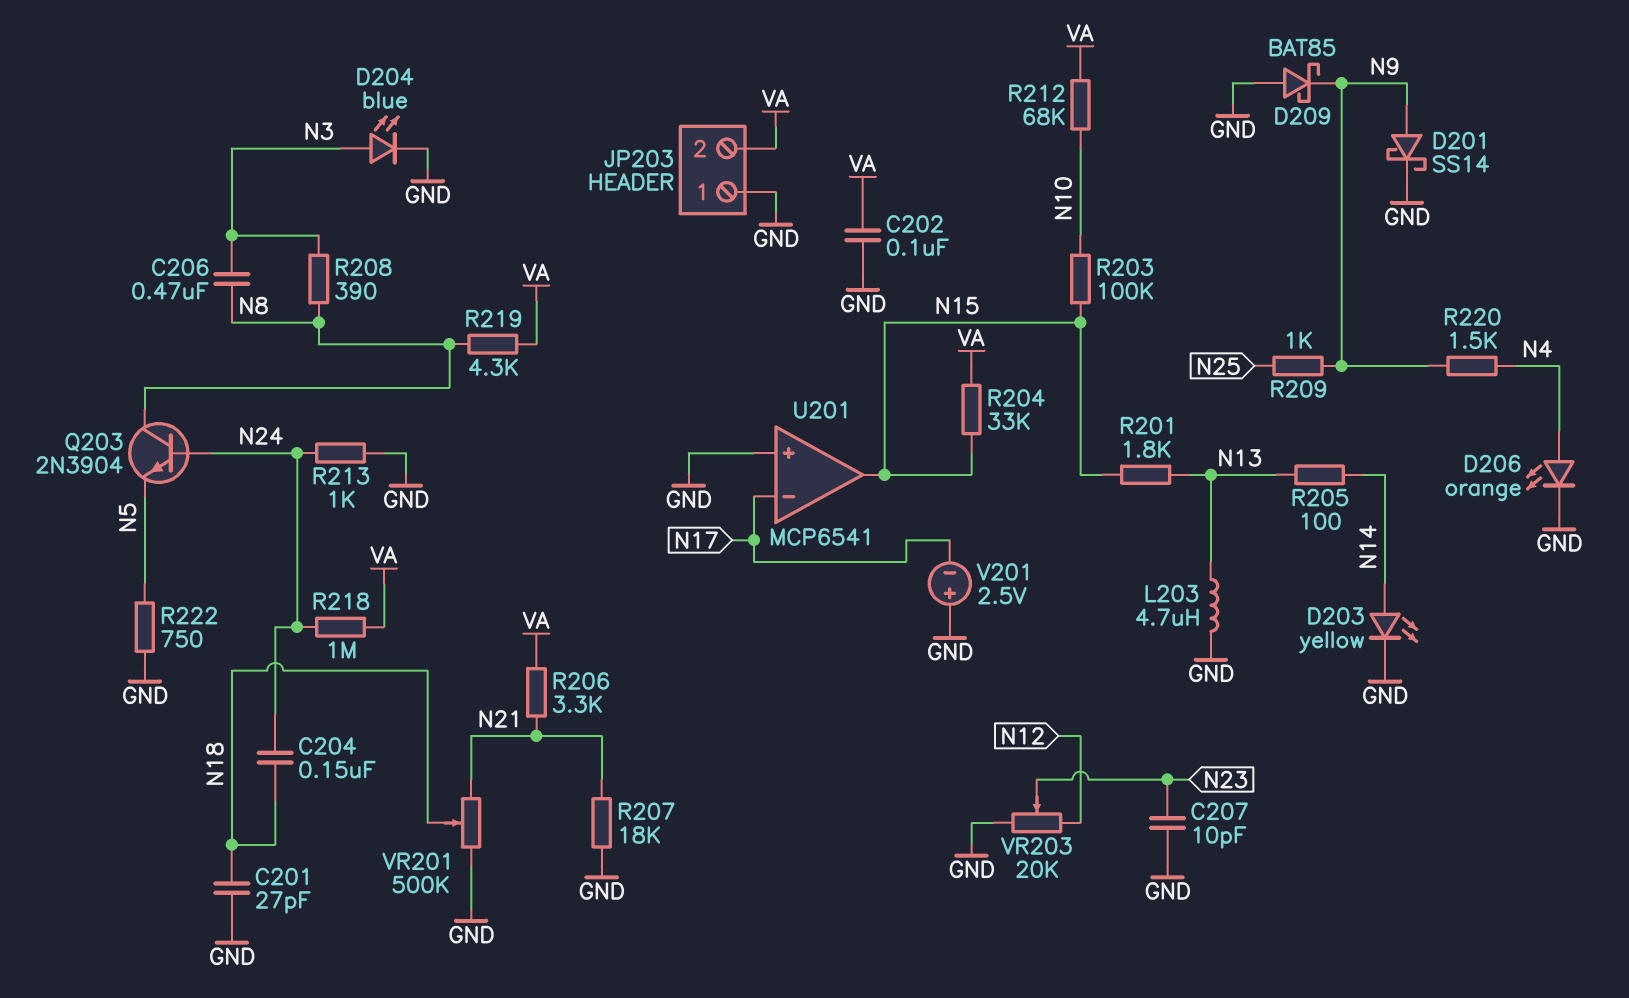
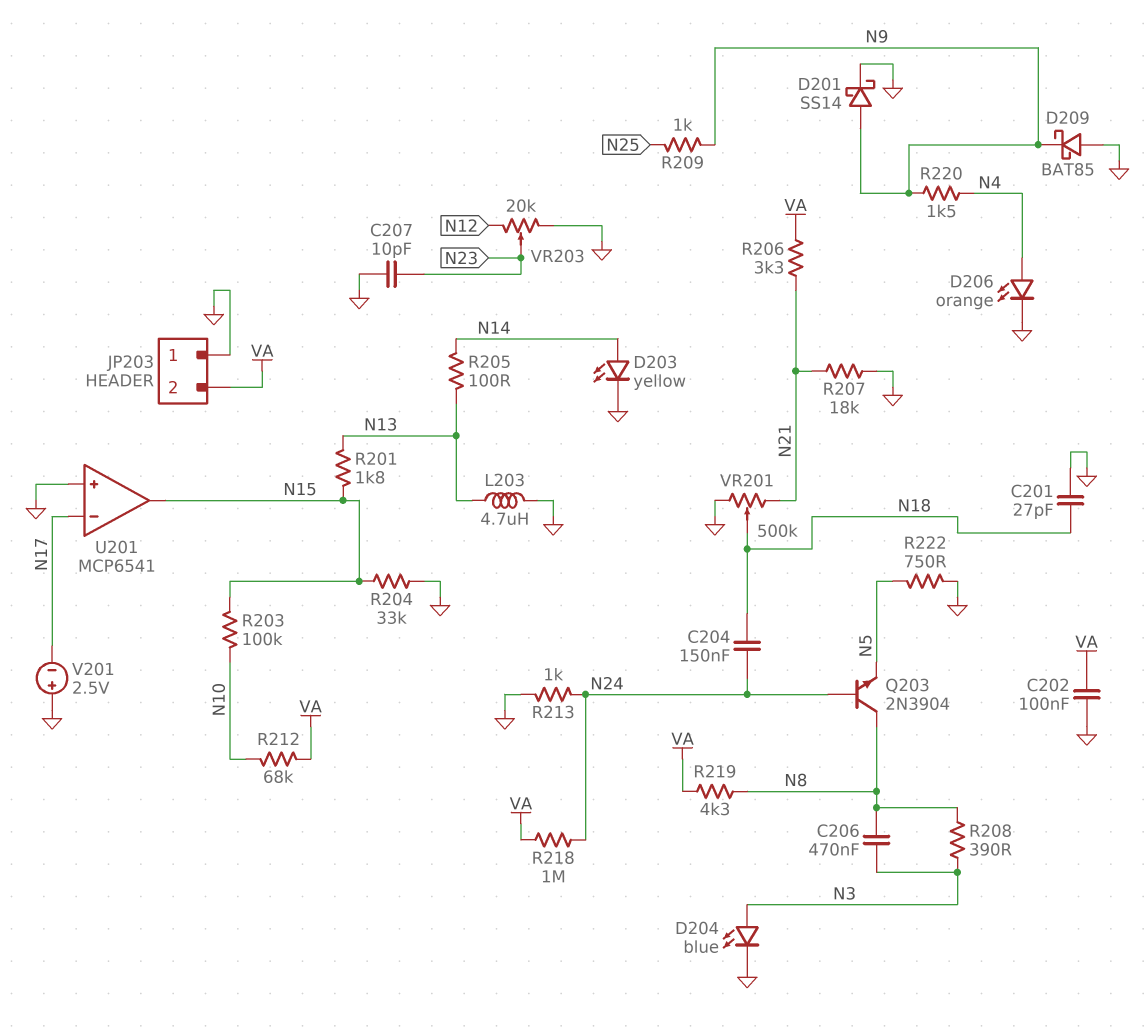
R204: 33k (N15, VA) -> 33k (GND, N15)

